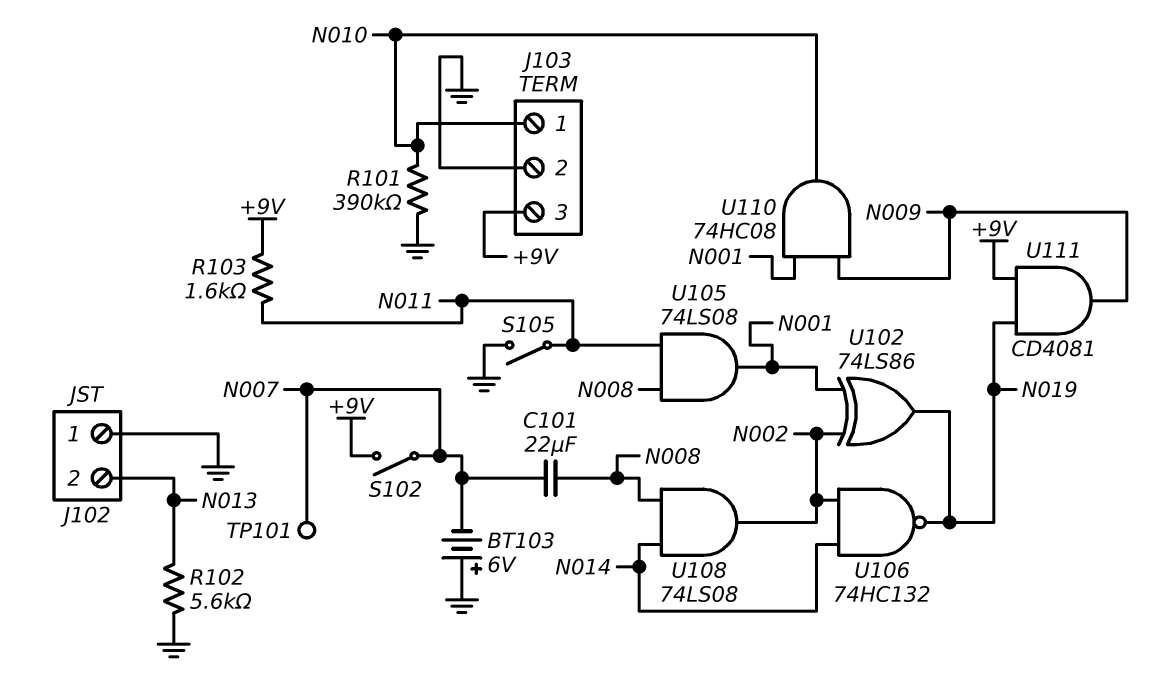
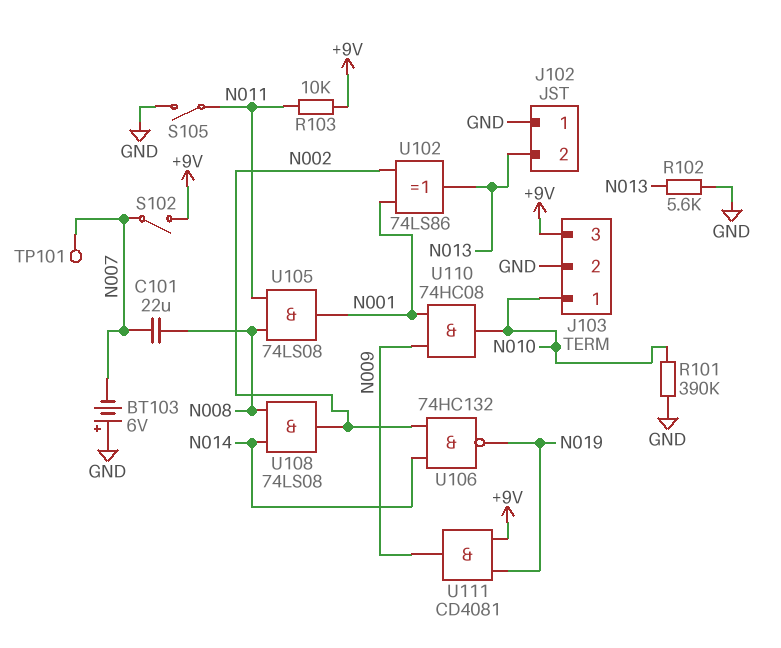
R103: 1.6k (+9V, N011) -> 10k (+9V, N011)
U102: XOR 74LS86 (in N001, in N002, out N019) -> XOR 74LS86 (in N001, in N002, out N013)

